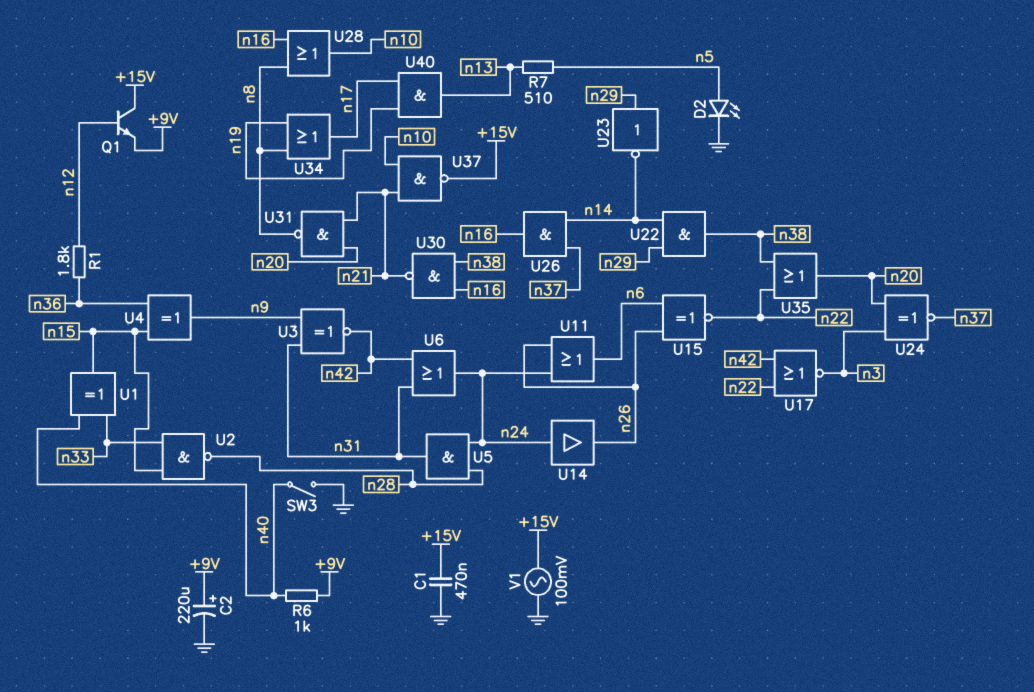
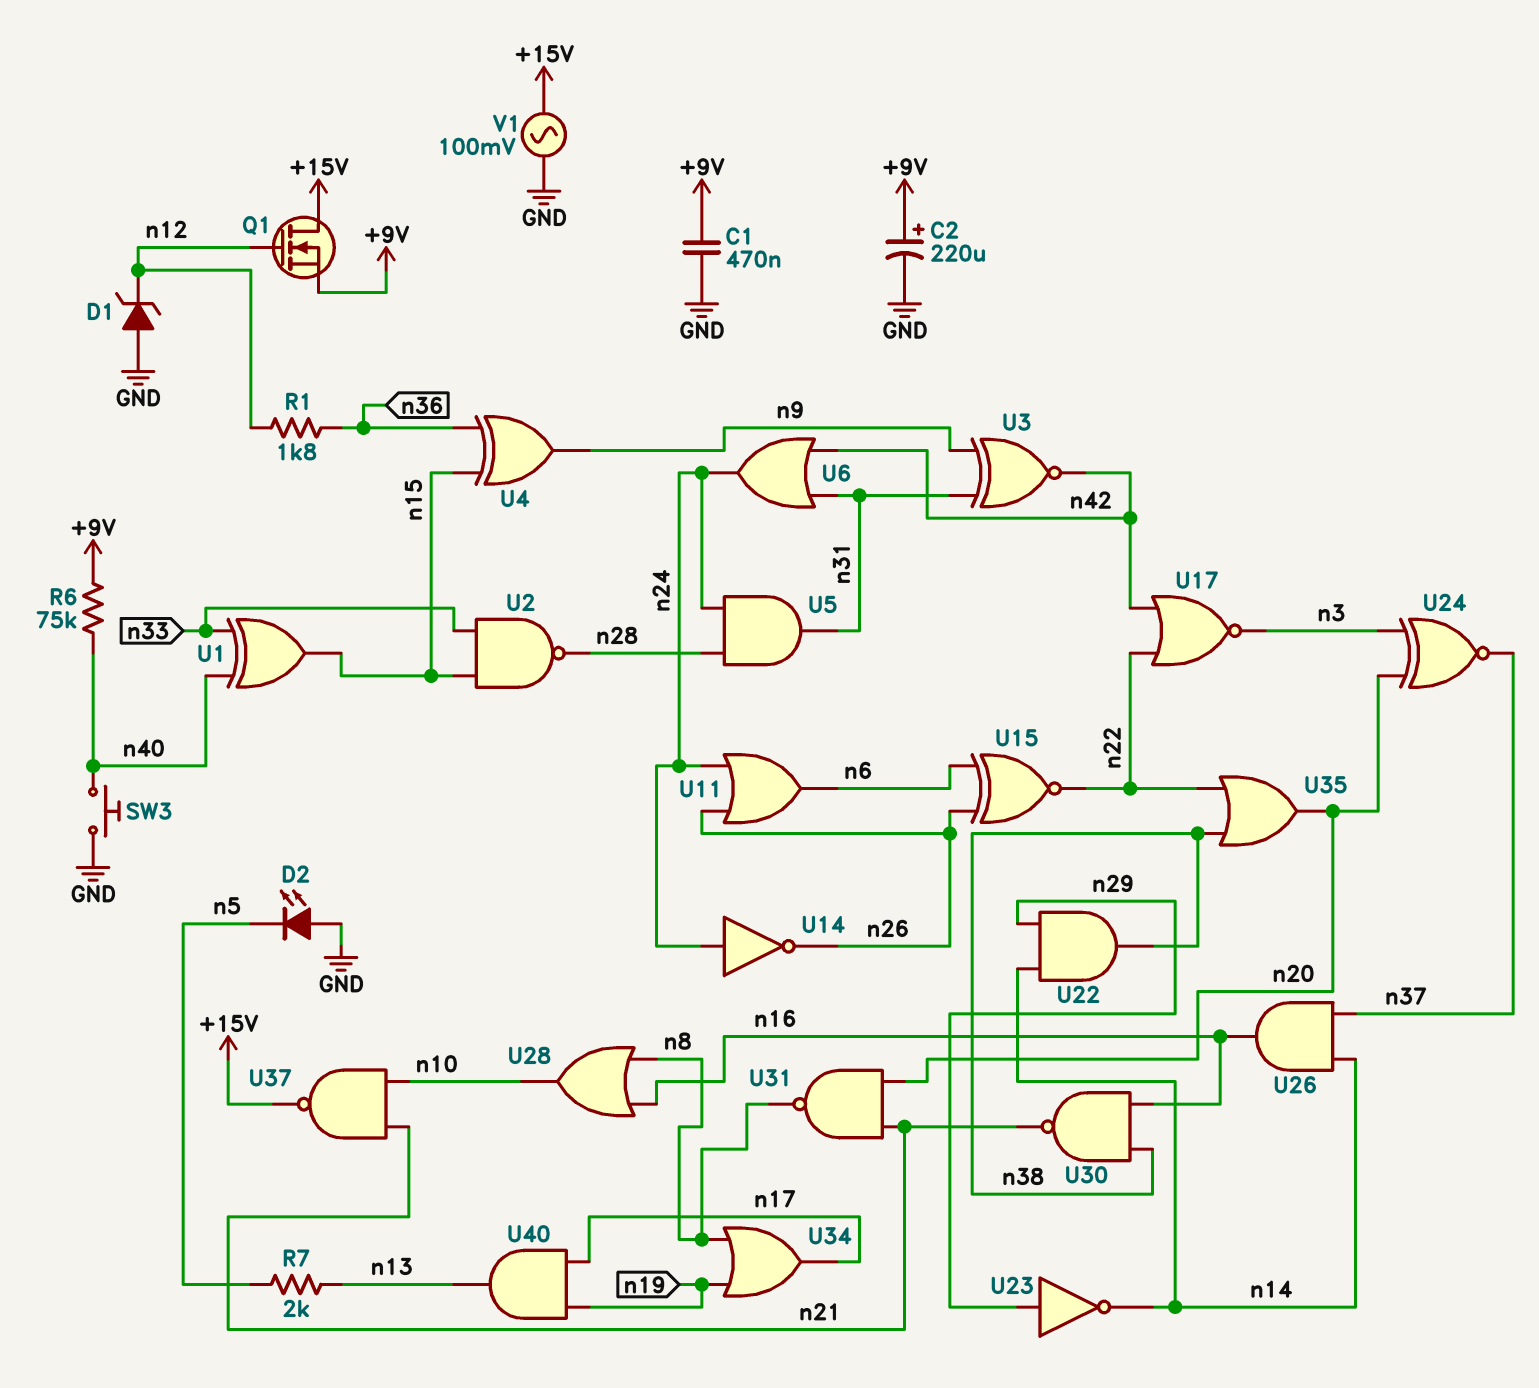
C1: 470nF (+15V, GND) -> 470nF (+9V, GND)
D1: none -> zener (A GND, K n12)
D2: LED (A n5, K GND) -> LED (A GND, K n5)
Q1: NPN (B n12, C +15V, E +9V) -> NMOS (G n12, D +15V, S +9V)
R6: 1k (+9V, n40) -> 75k (+9V, n40)
R7: 510 (n5, n13) -> 2k (n5, n13)
SW3: switch (GND, n40) -> button (GND, n40)
U14: buffer (in n24, out n26) -> NOT (in n24, out n26)

